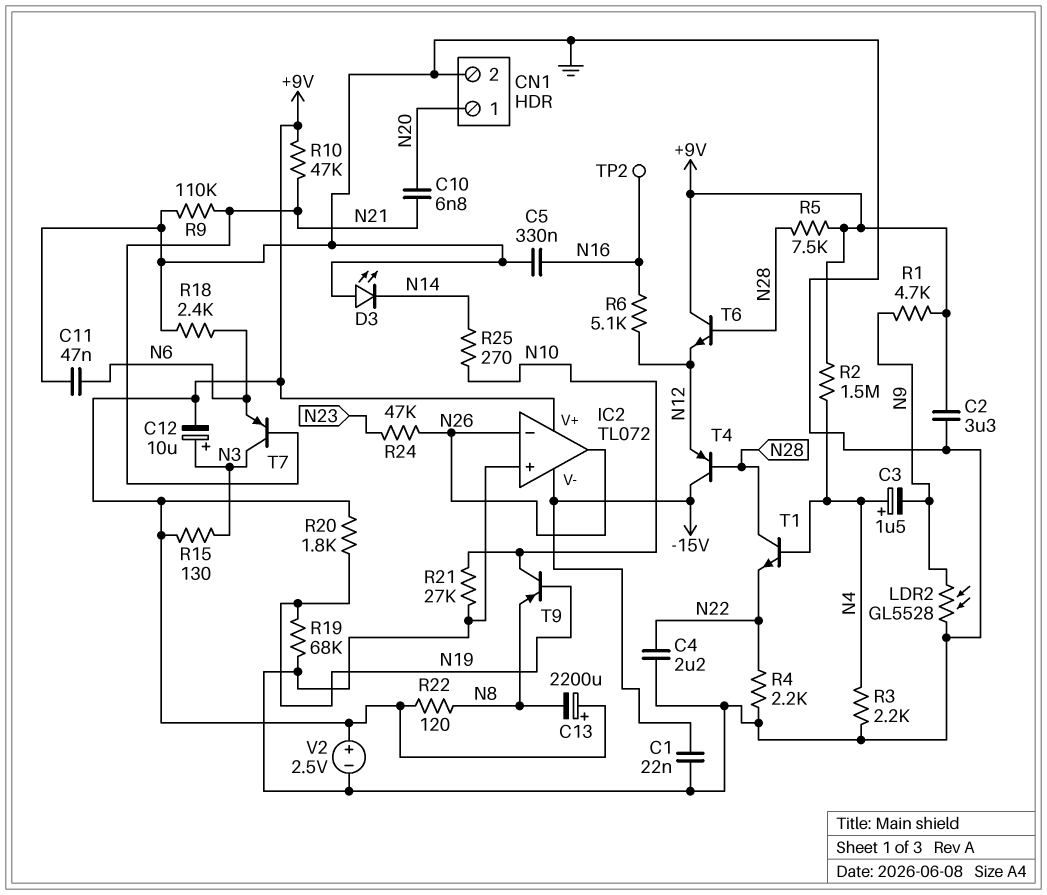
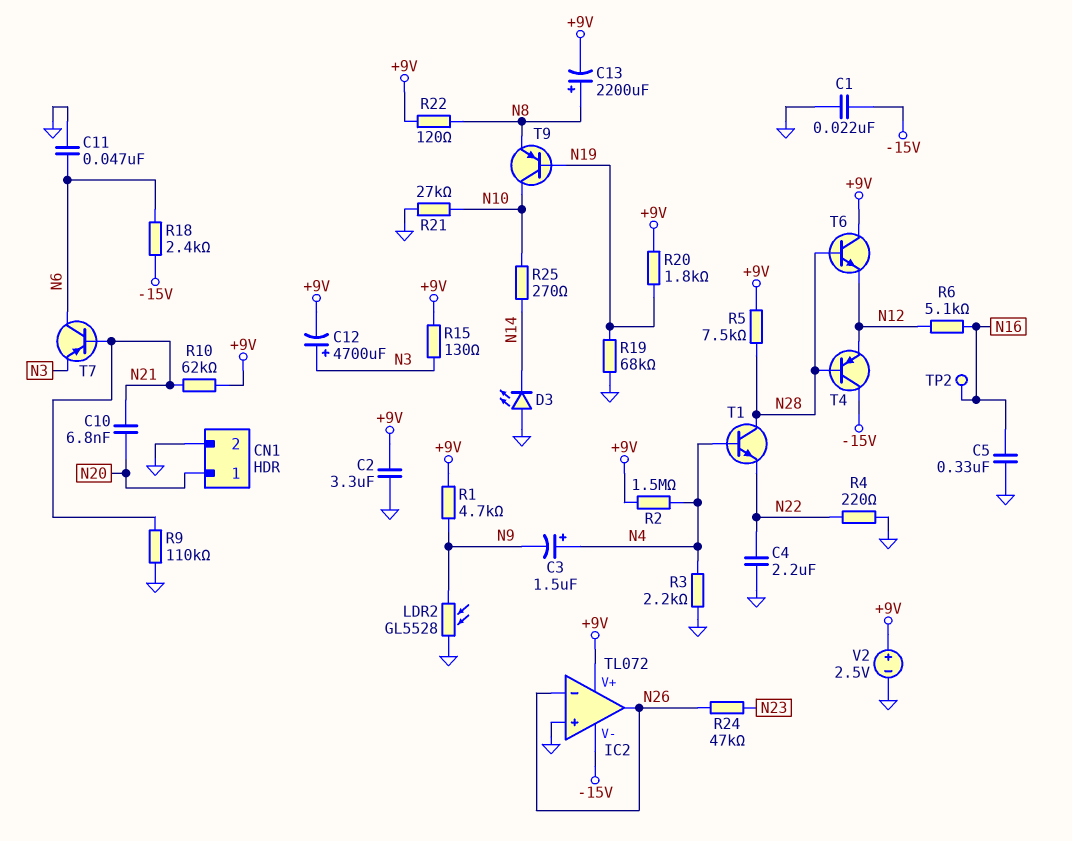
C12: 10uF (plus N3, minus +9V) -> 4700uF (plus N3, minus +9V)
C13: 2200uF (plus +9V, minus N8) -> 2200uF (plus N8, minus +9V)
R4: 2.2k (GND, N22) -> 220 (GND, N22)
R10: 47k (+9V, N21) -> 62k (+9V, N21)
R18: 2.4k (GND, N6) -> 2.4k (-15V, N6)
T7: PNP (B N21, C N3, E N6) -> PNP (B N21, C N6, E N3)

